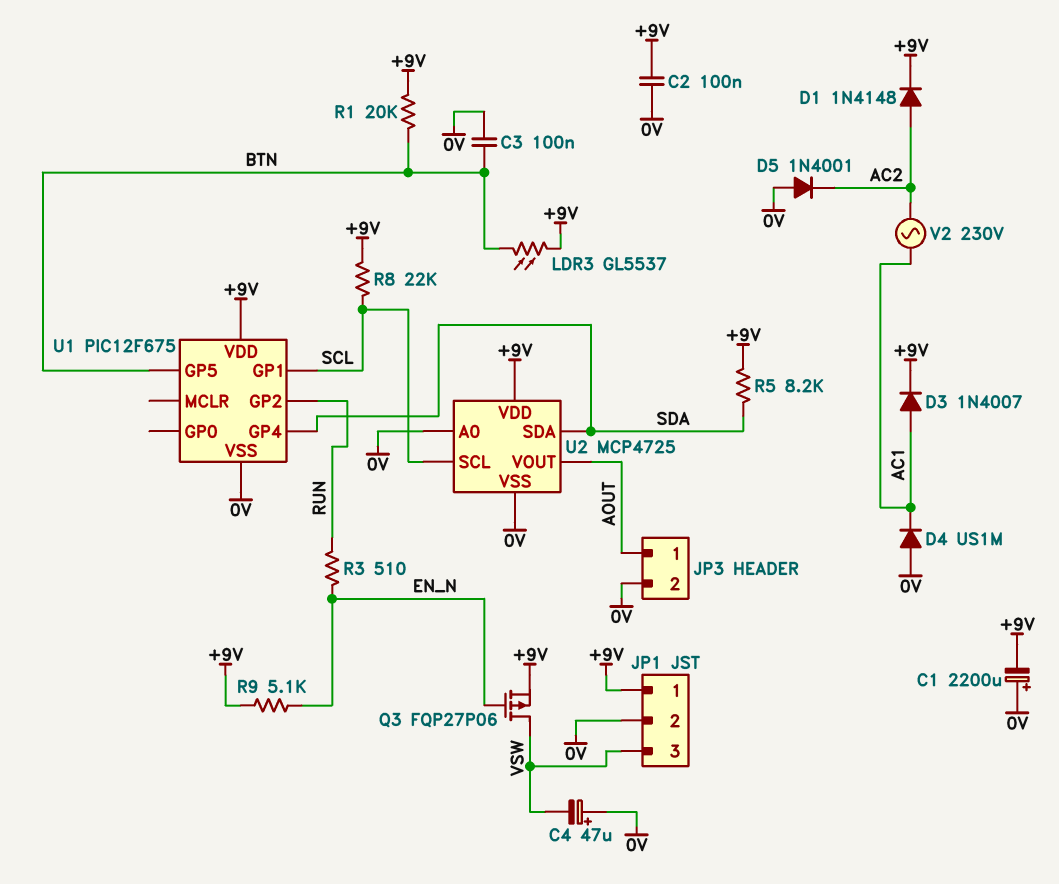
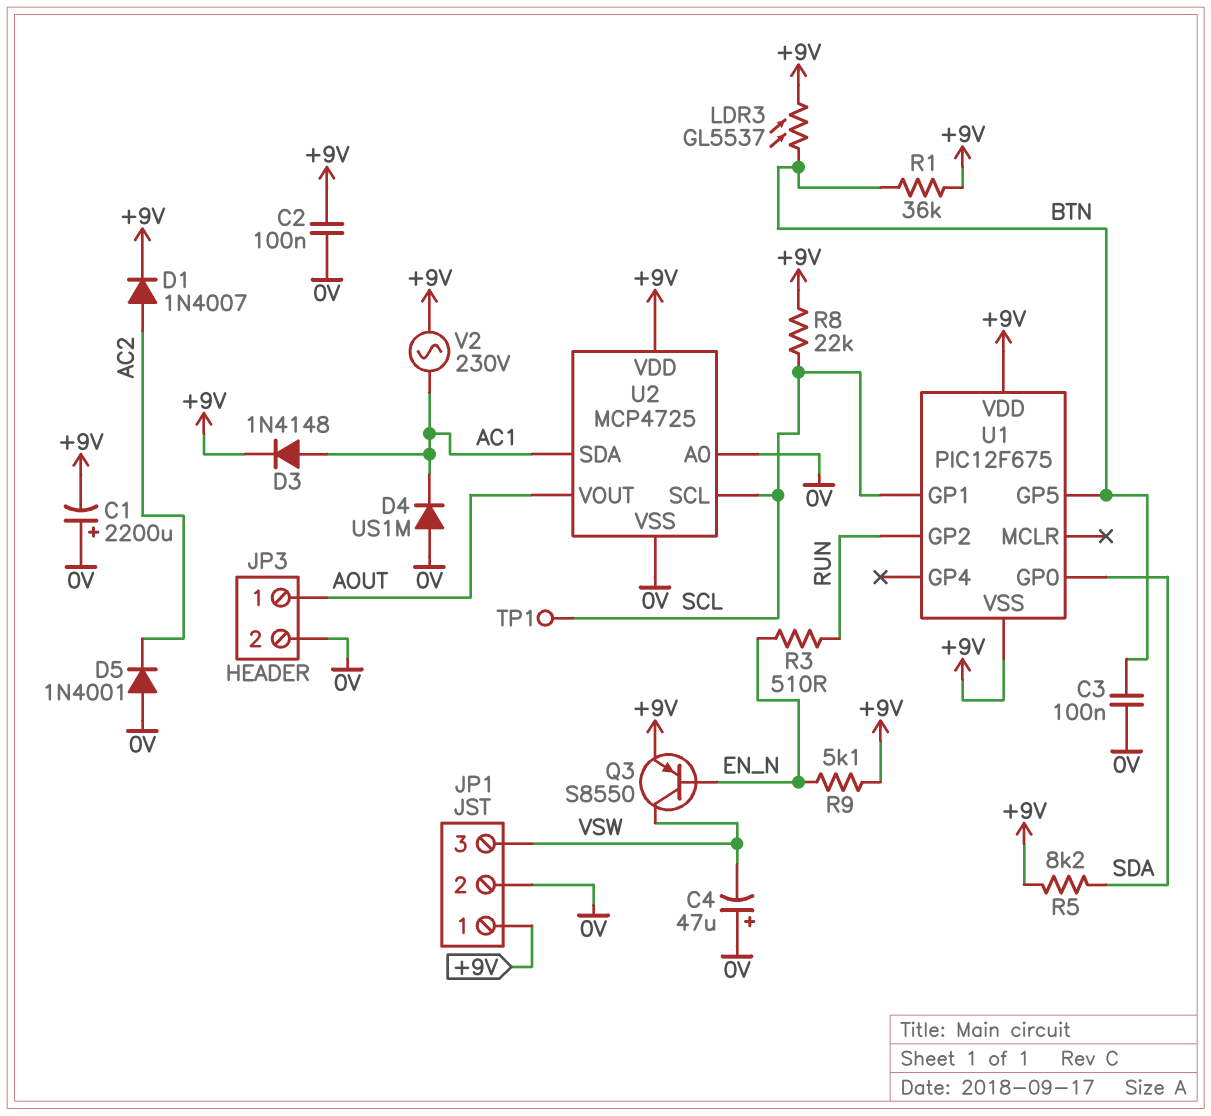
D1: diode 1N4148 (A AC2, K +9V) -> diode 1N4007 (A AC2, K +9V)
D3: diode 1N4007 (A AC1, K +9V) -> diode 1N4148 (A AC1, K +9V)
Q3: PMOS FQP27P06 (G EN_N, D VSW, S +9V) -> PNP S8550 (B EN_N, C VSW, E +9V)
R1: 20k (+9V, BTN) -> 36k (+9V, BTN)
TP1: none -> test point (SCL)
U1 pin GP0: none -> SDA
U1 pin GP4: SDA -> none
U1 pin VSS: 0V -> +9V
U2 pin SDA: SDA -> AC1
V2: AC 230V (AC1, AC2) -> AC 230V (+9V, AC1)

